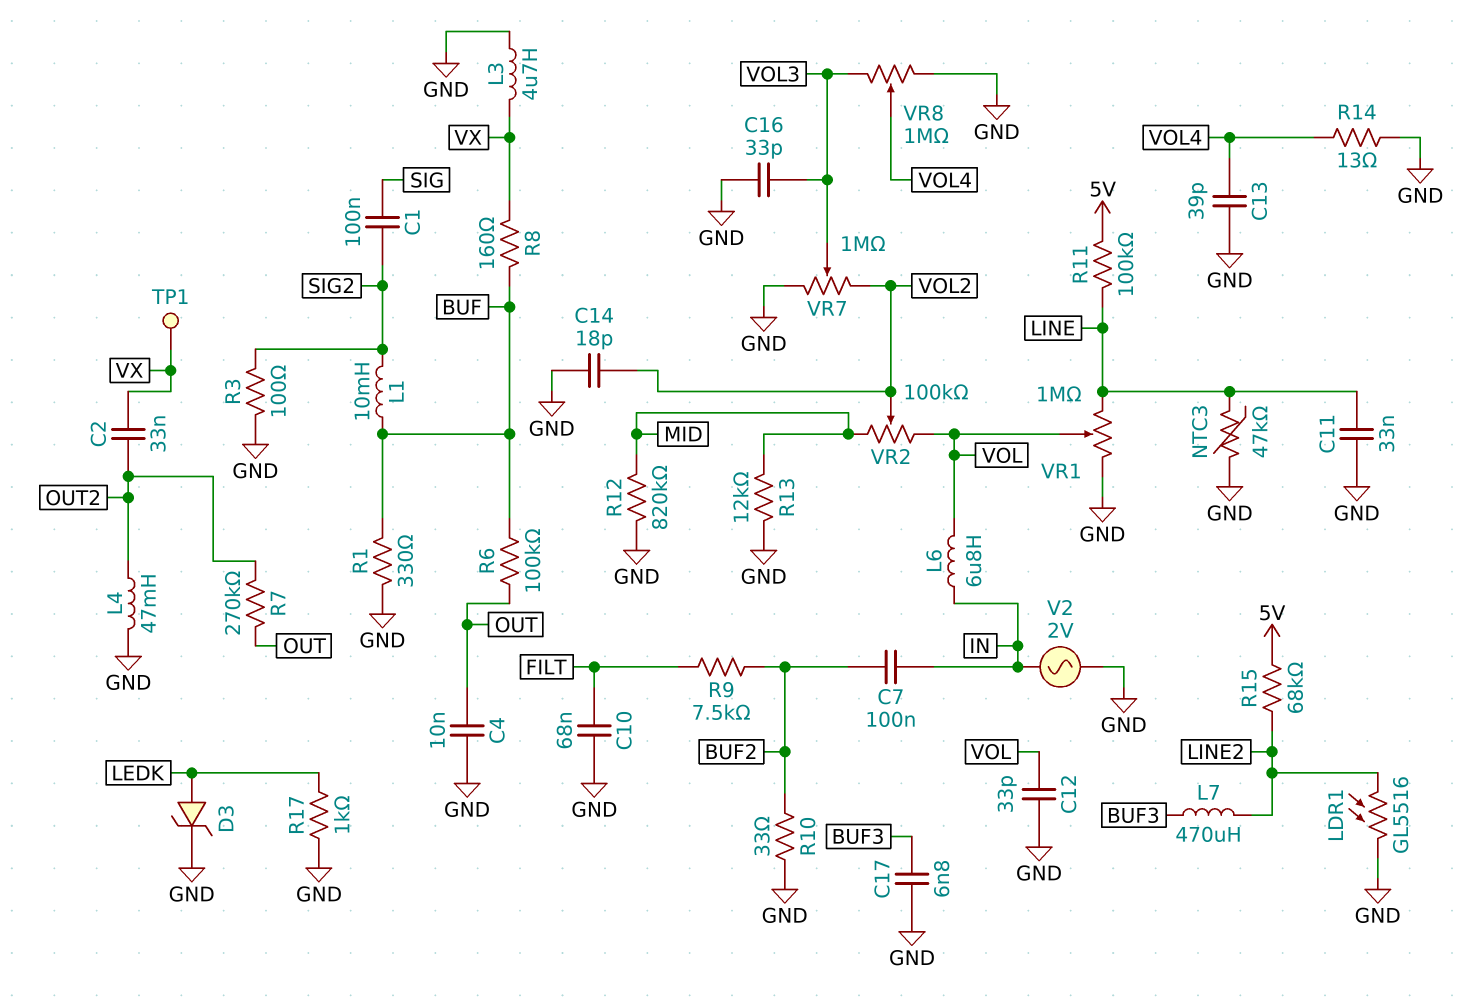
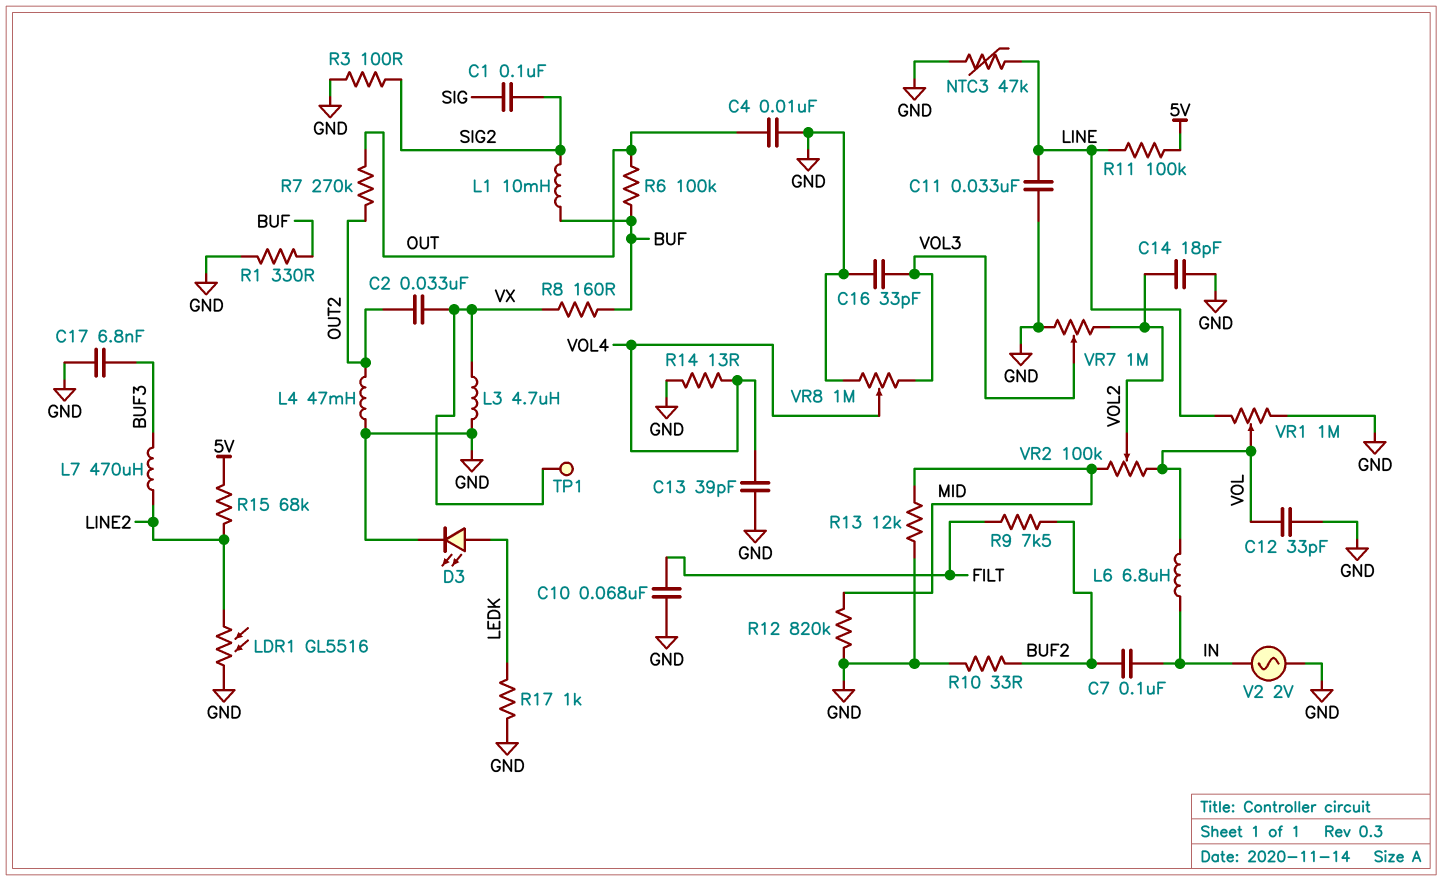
D3: zener (A LEDK, K GND) -> LED (A LEDK, K GND)

